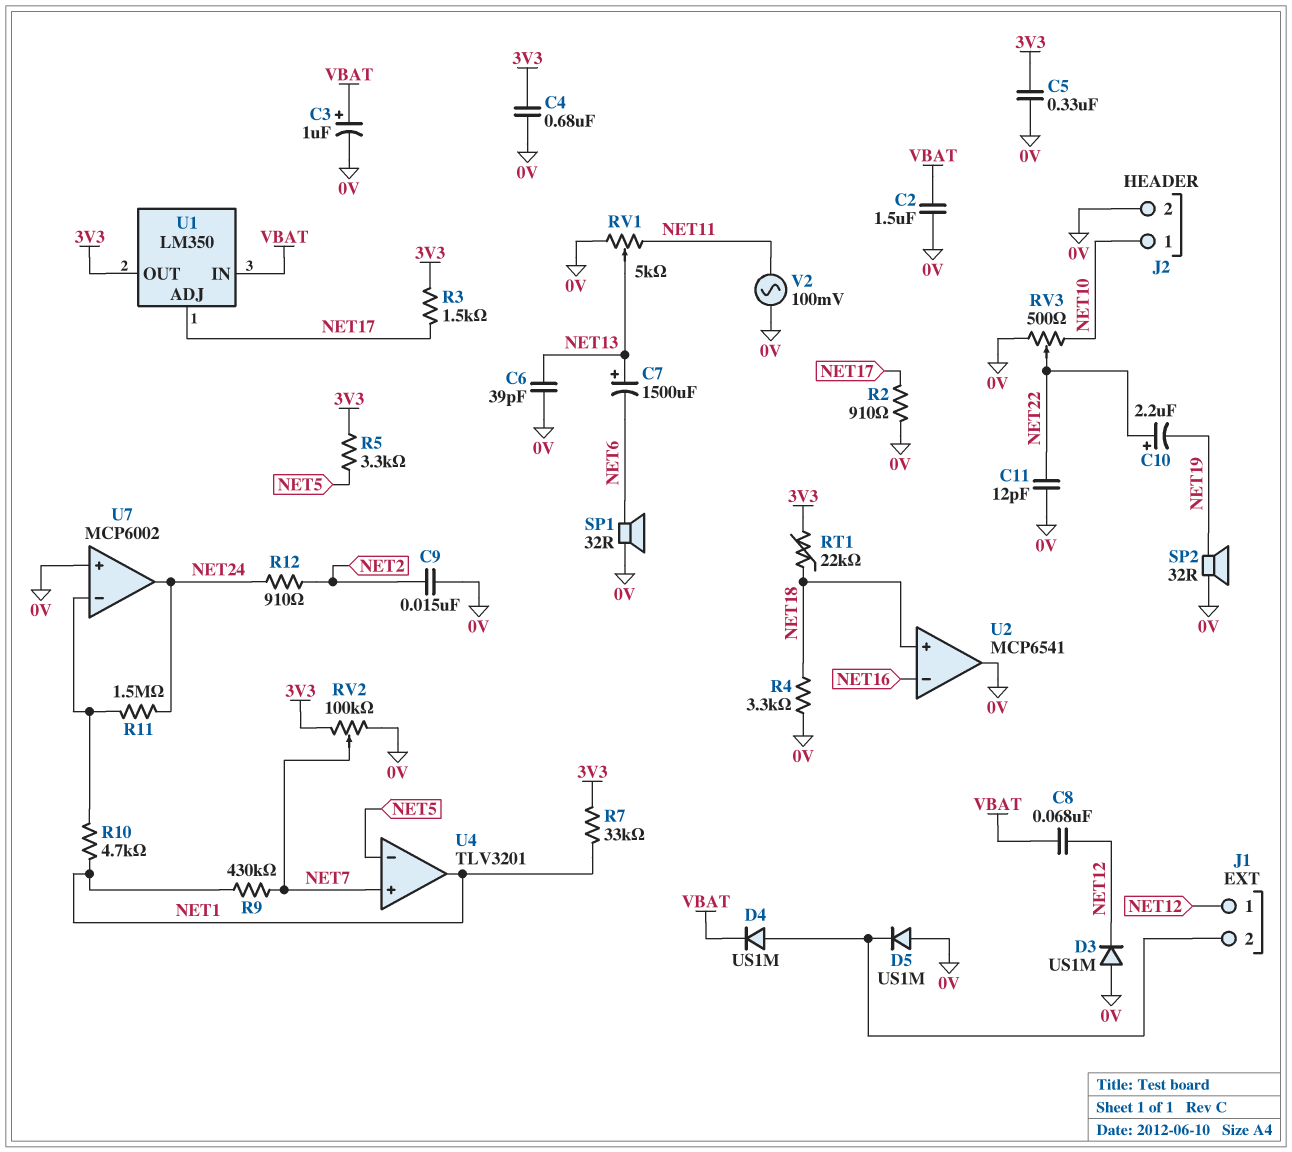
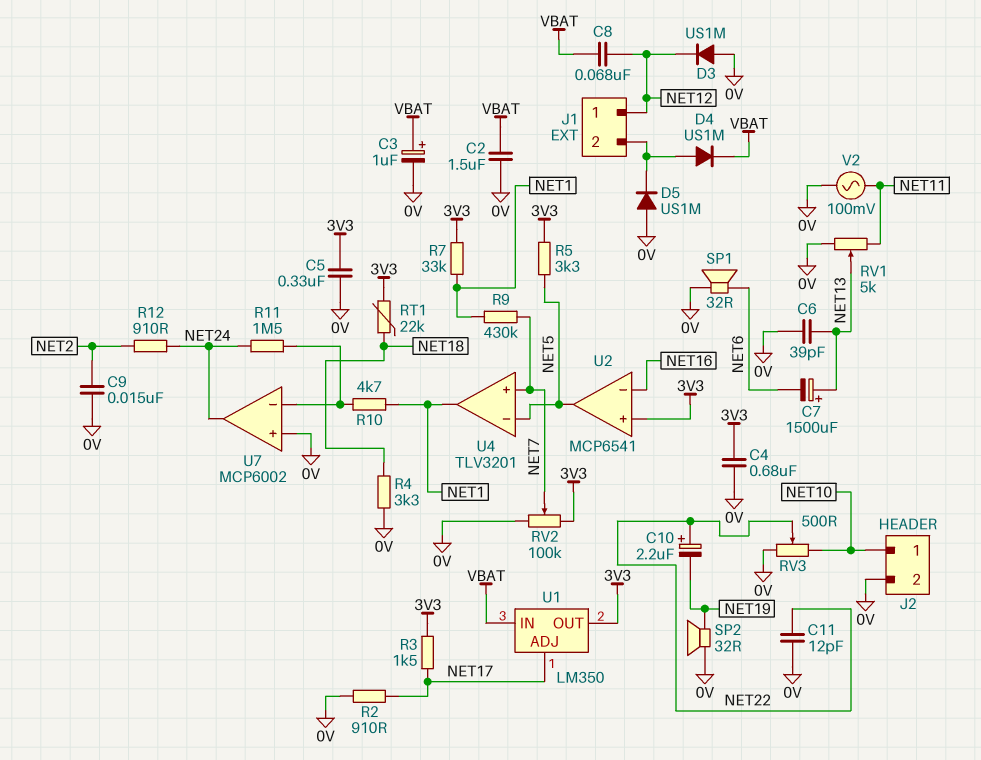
U2 pin in+: NET18 -> 3V3
U2 pin out: 0V -> NET5

